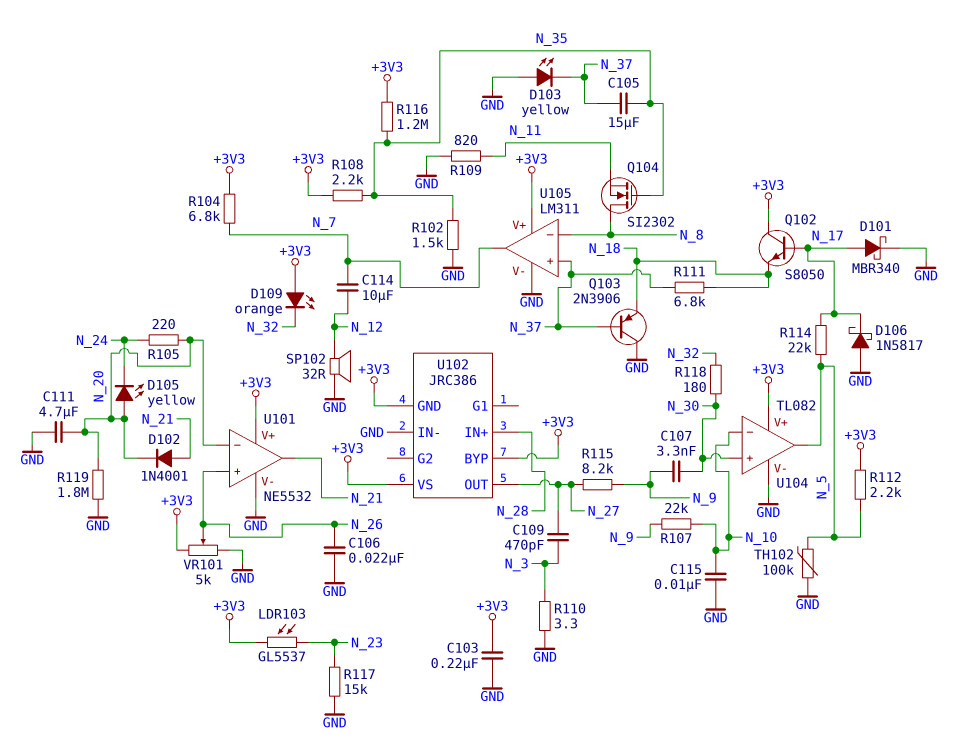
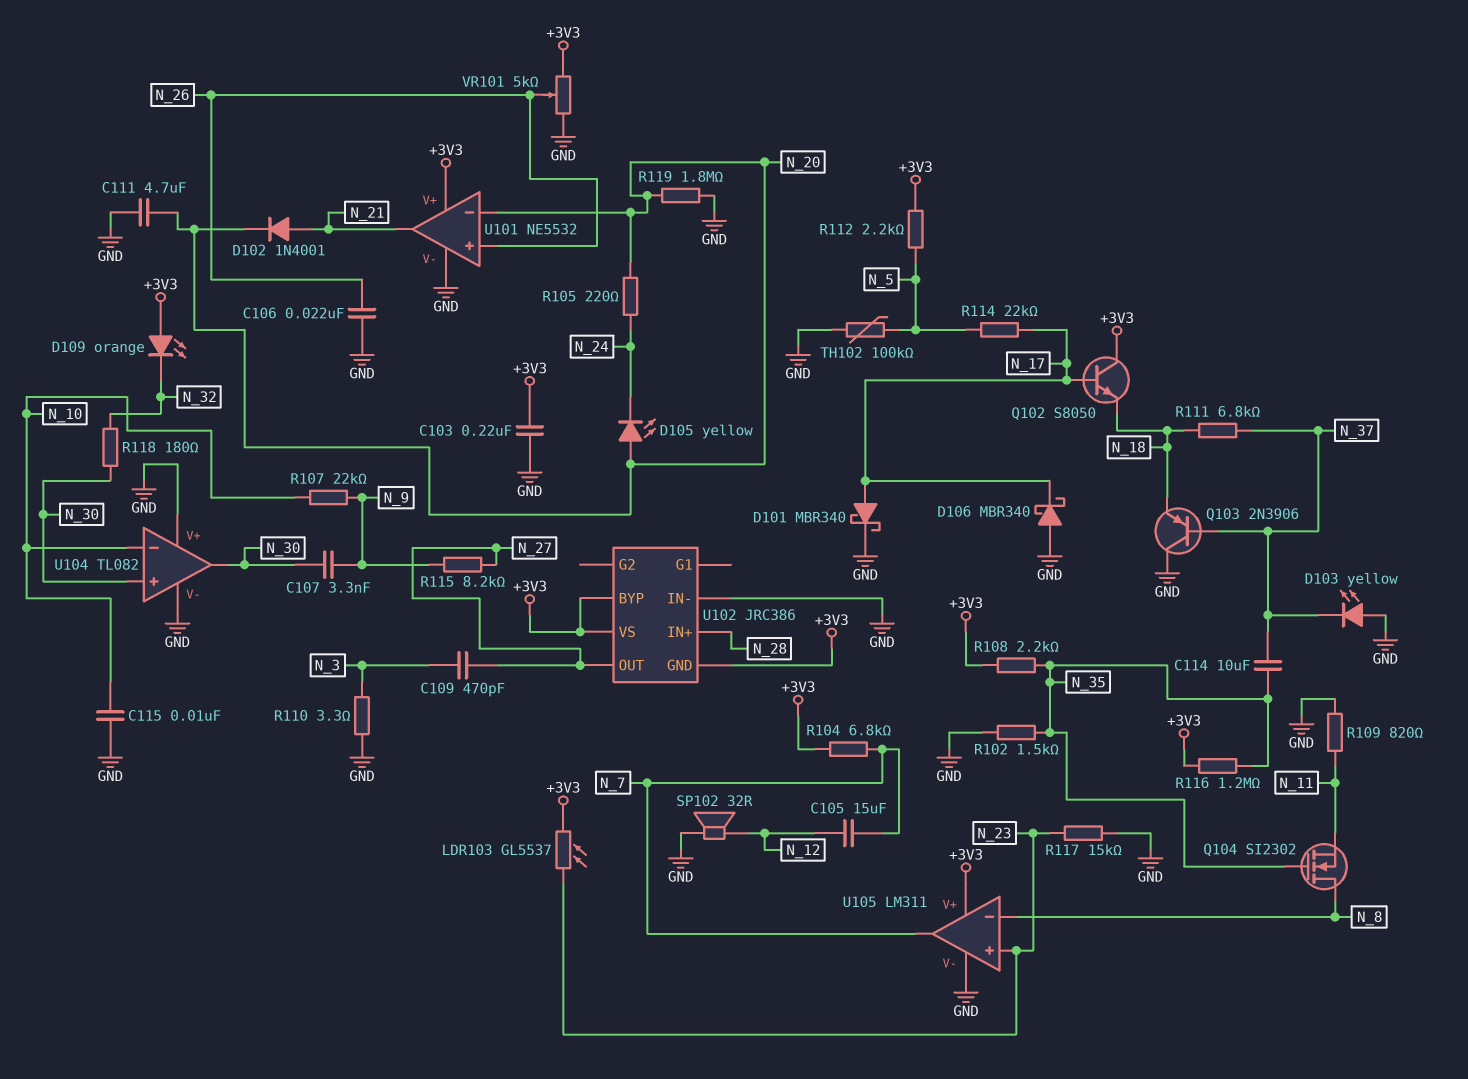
C105: 15uF (N_35, N_37) -> 15uF (N_7, N_12)
C114: 10uF (N_7, N_12) -> 10uF (N_35, N_37)
D106: schottky 1N5817 (A GND, K N_17) -> schottky MBR340 (A GND, K N_17)
U104 pin V+: +3V3 -> GND
U104 pin out: N_5 -> N_30
U105 pin in+: N_37 -> N_23

